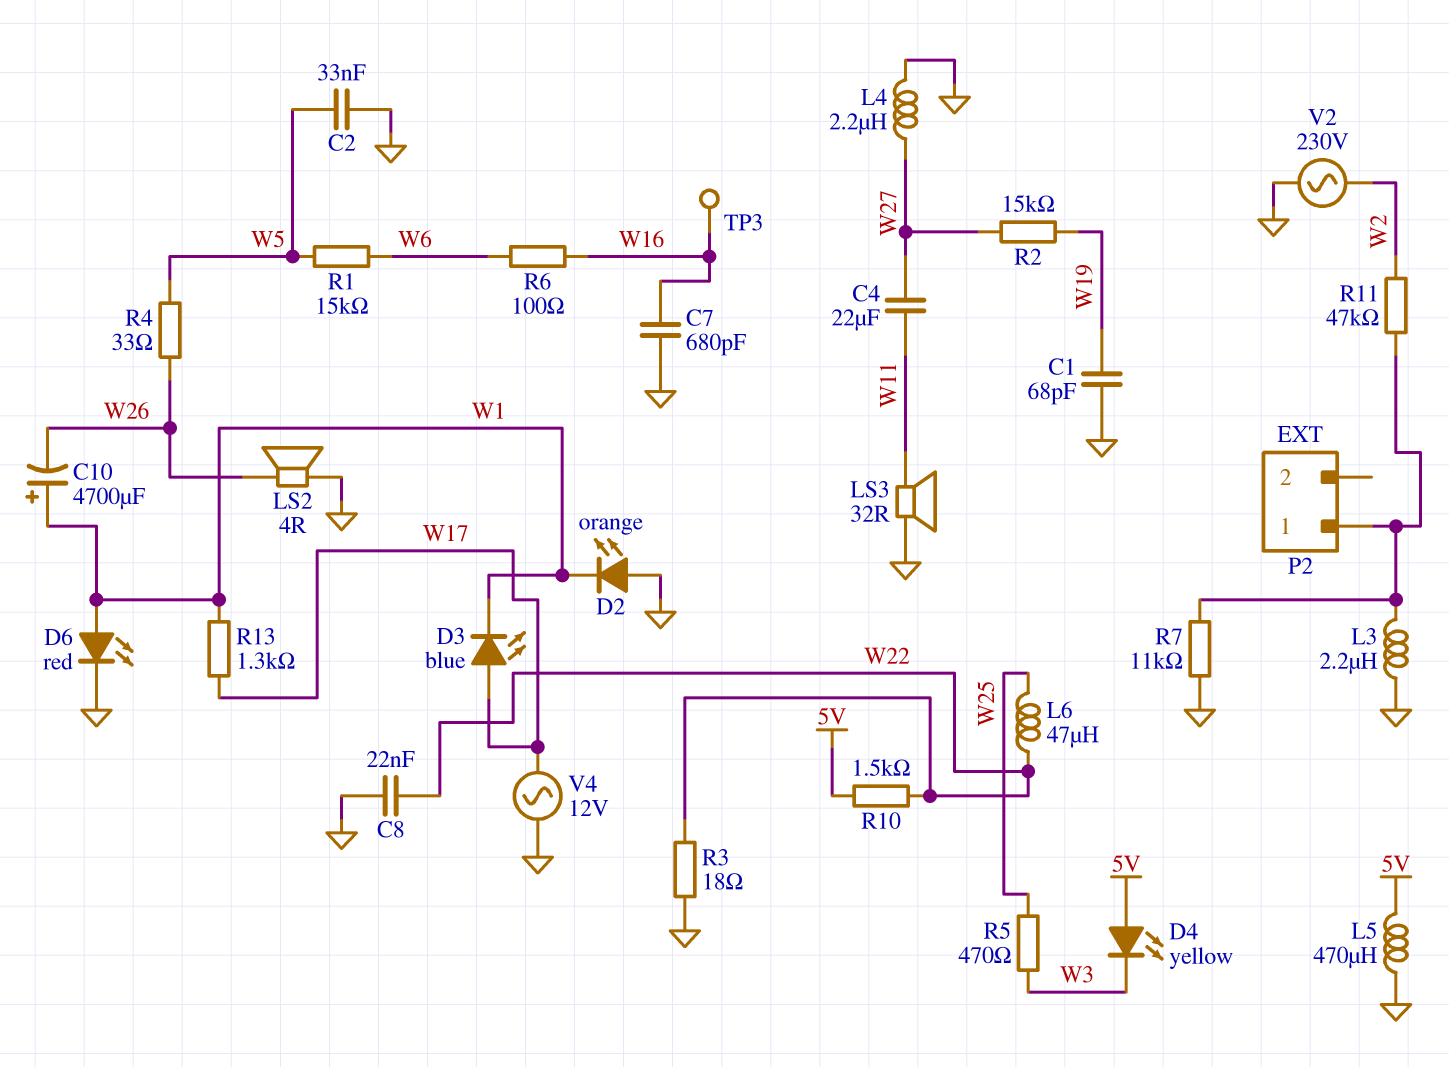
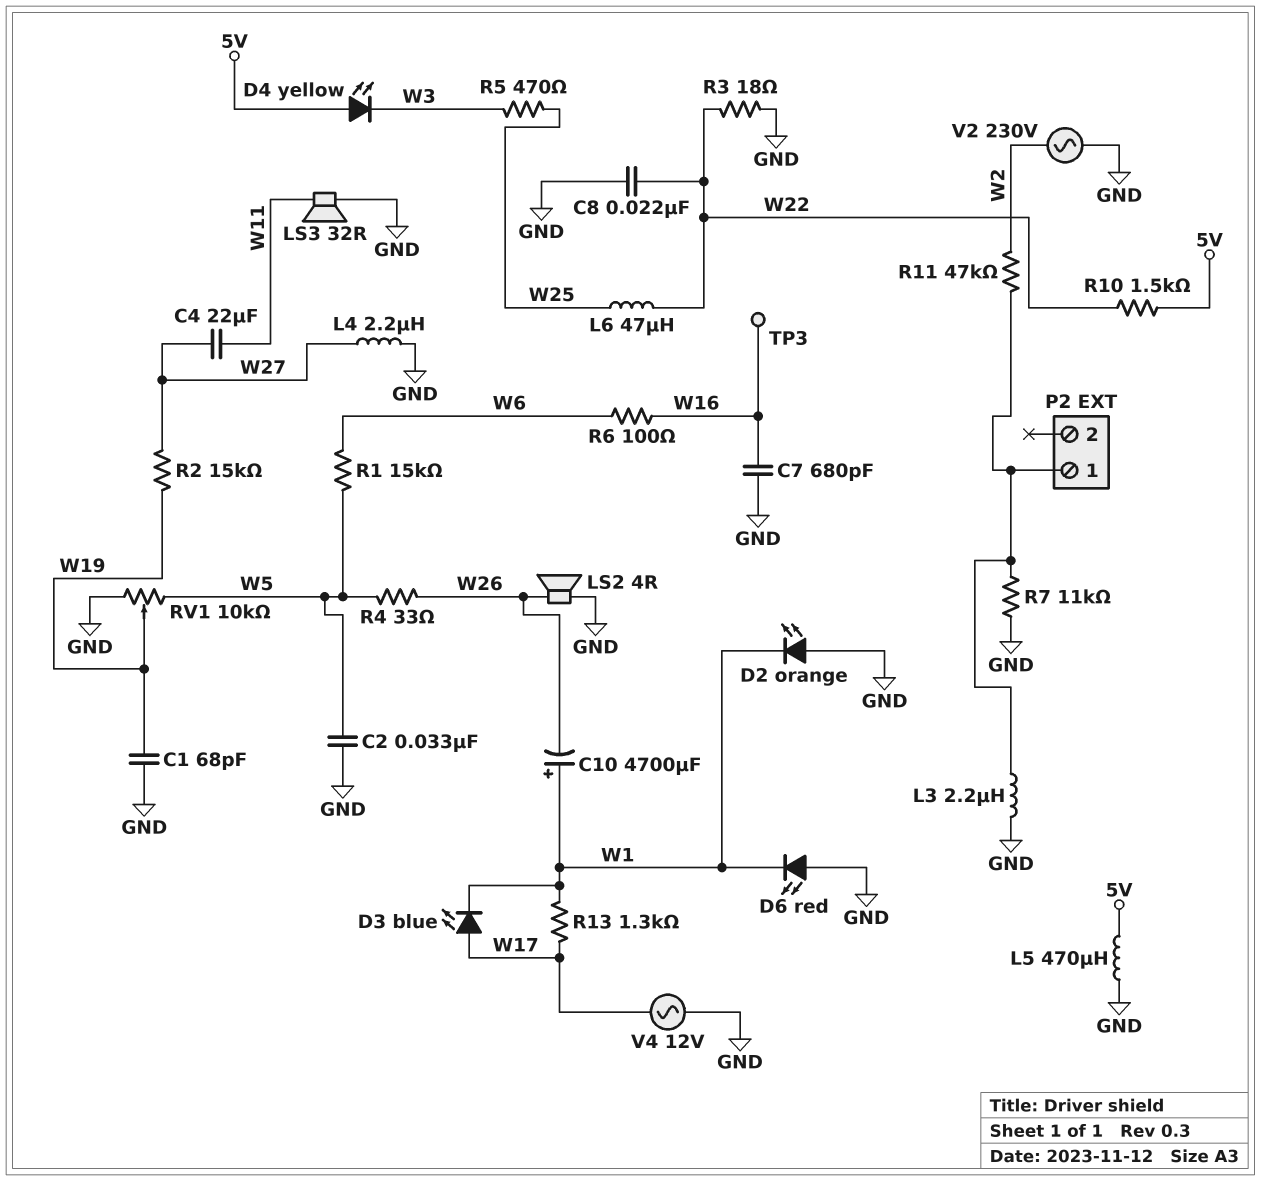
D6: LED red (A W1, K GND) -> LED red (A GND, K W1)
RV1: none -> 10k (GND, W5, wiper W19)

